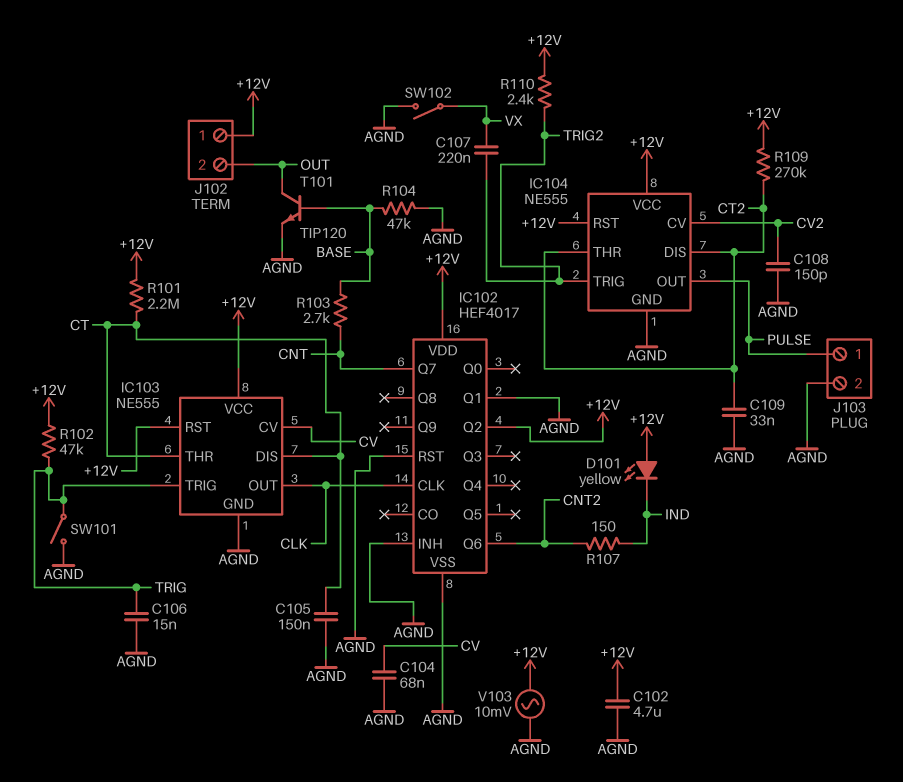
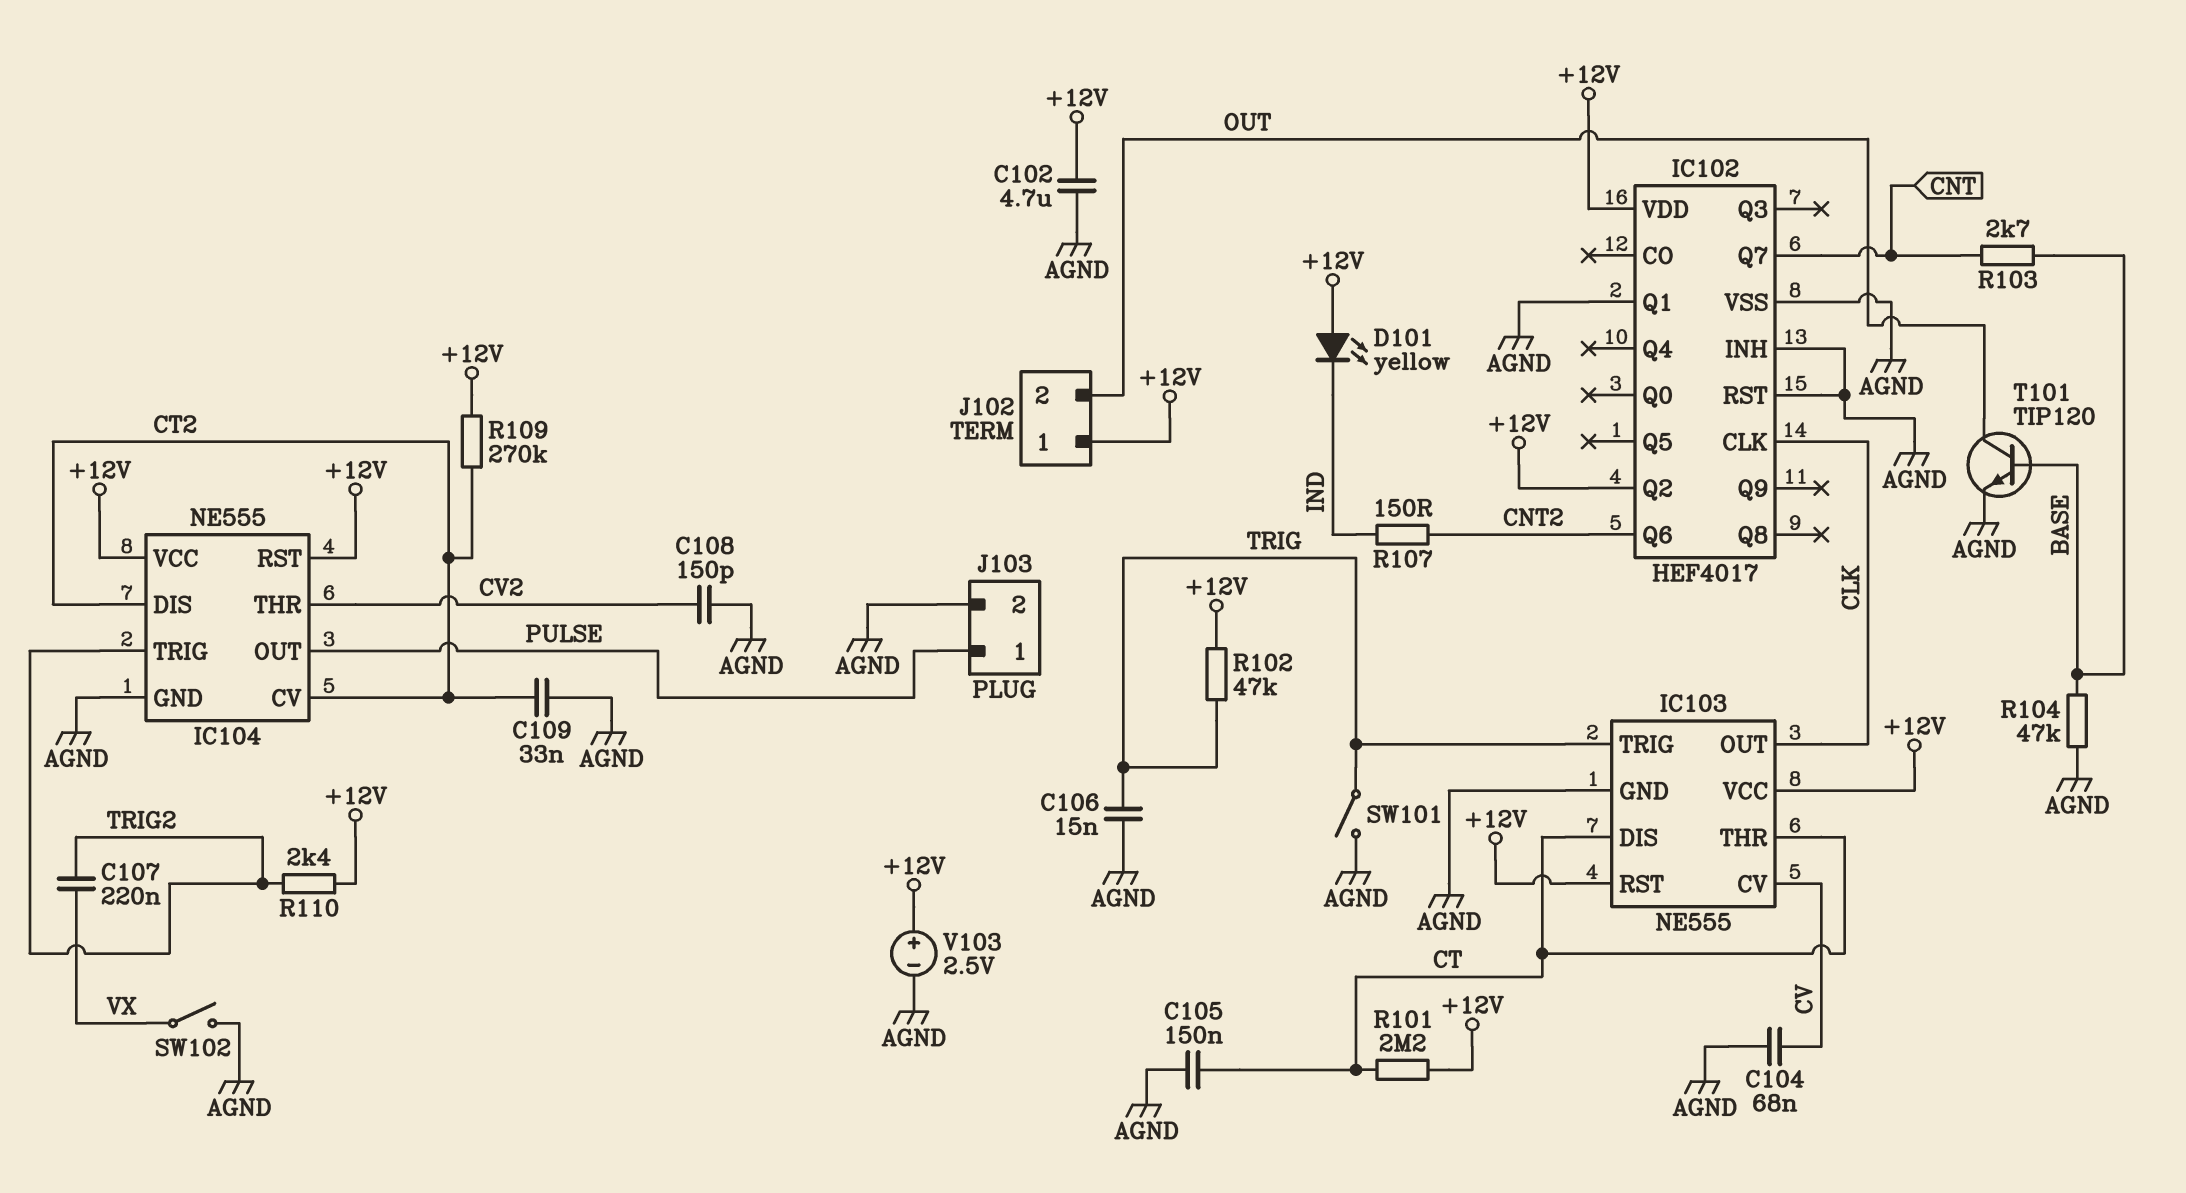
IC104 pin CV: CV2 -> CT2
IC104 pin THR: CT2 -> CV2
V103: AC 10mV (+12V, AGND) -> 2.5V (plus +12V, minus AGND)

